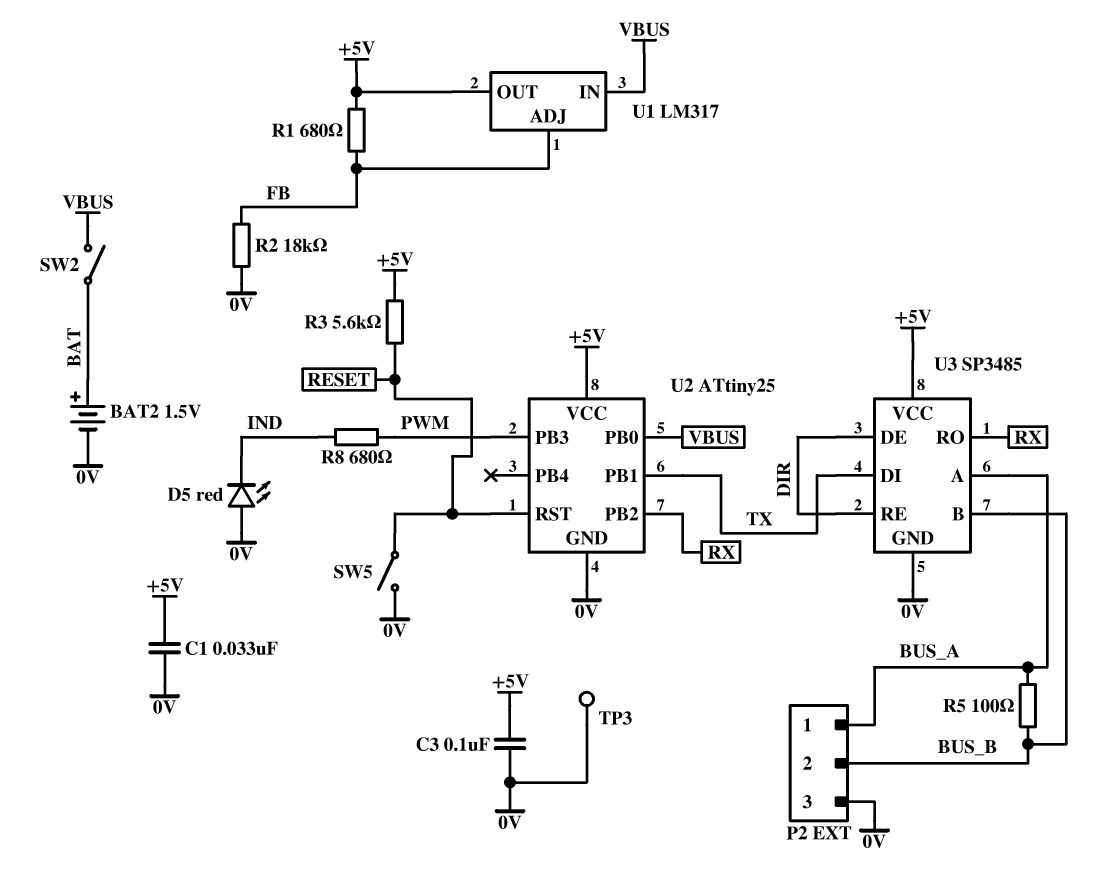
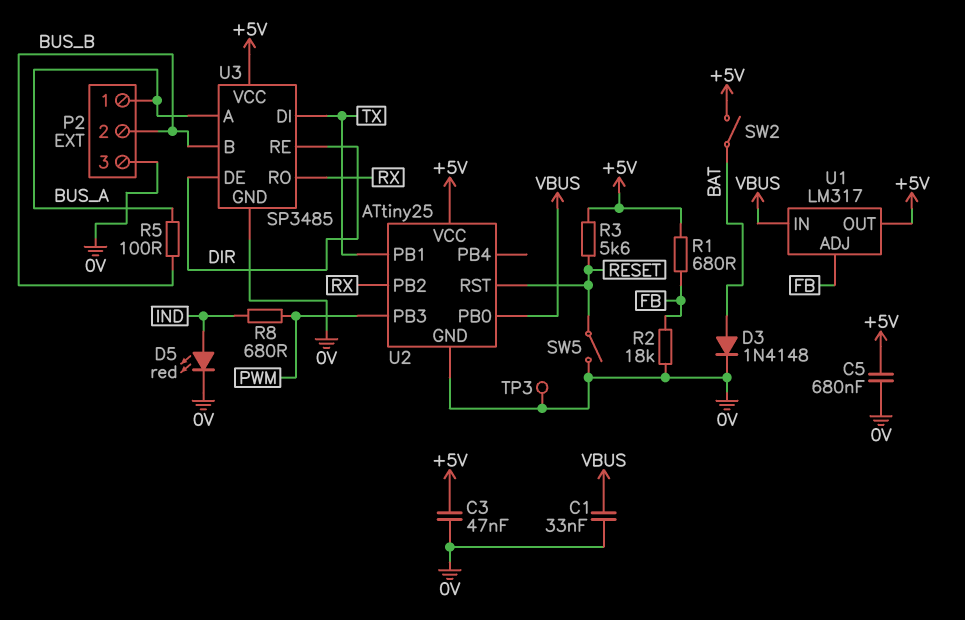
BAT2: 1.5V (plus BAT, minus 0V) -> none
C1: 33nF (+5V, 0V) -> 33nF (0V, VBUS)
C3: 100nF (+5V, 0V) -> 47nF (+5V, 0V)
C5: none -> 680nF (+5V, 0V)
D3: none -> diode 1N4148 (A BAT, K 0V)
D5: LED red (A 0V, K IND) -> LED red (A IND, K 0V)
SW2: switch (BAT, VBUS) -> switch (+5V, BAT)

